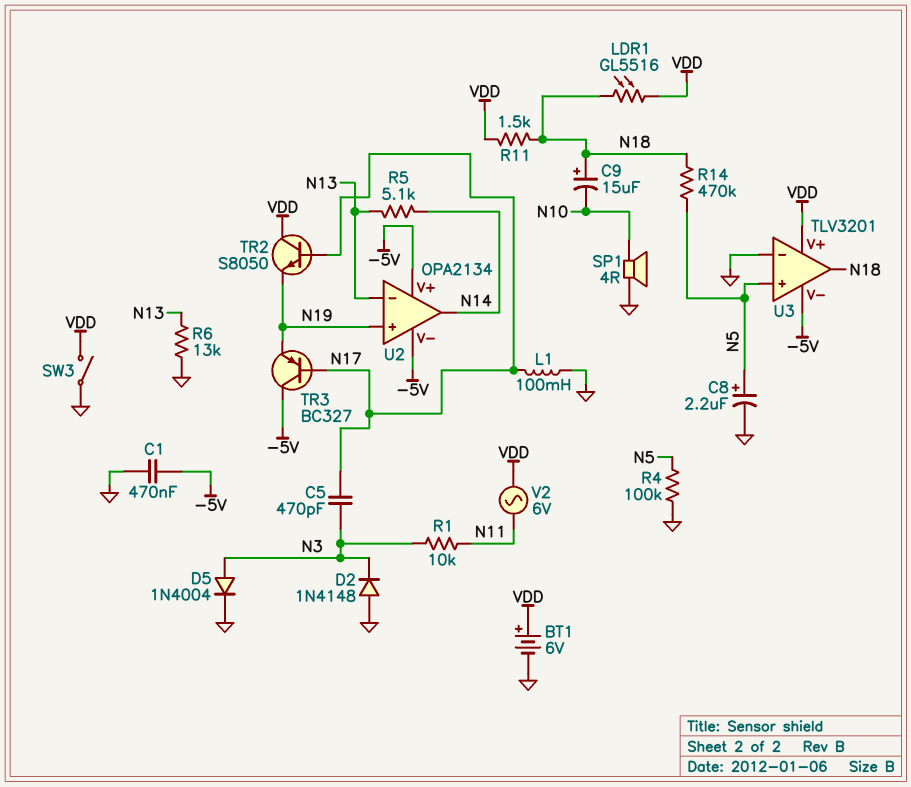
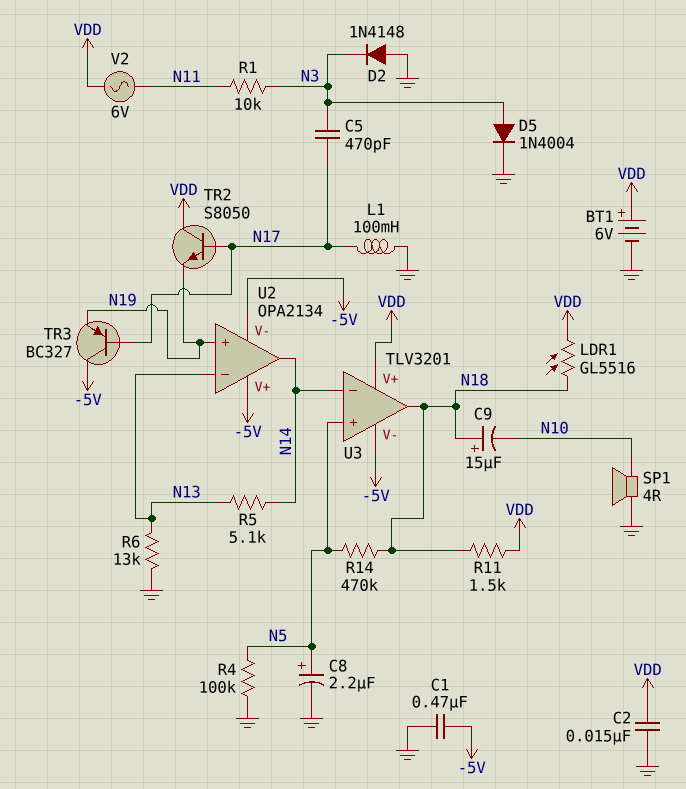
C2: none -> 15nF (GND, VDD)
SW3: switch (GND, VDD) -> none
U3 pin in-: GND -> N14

